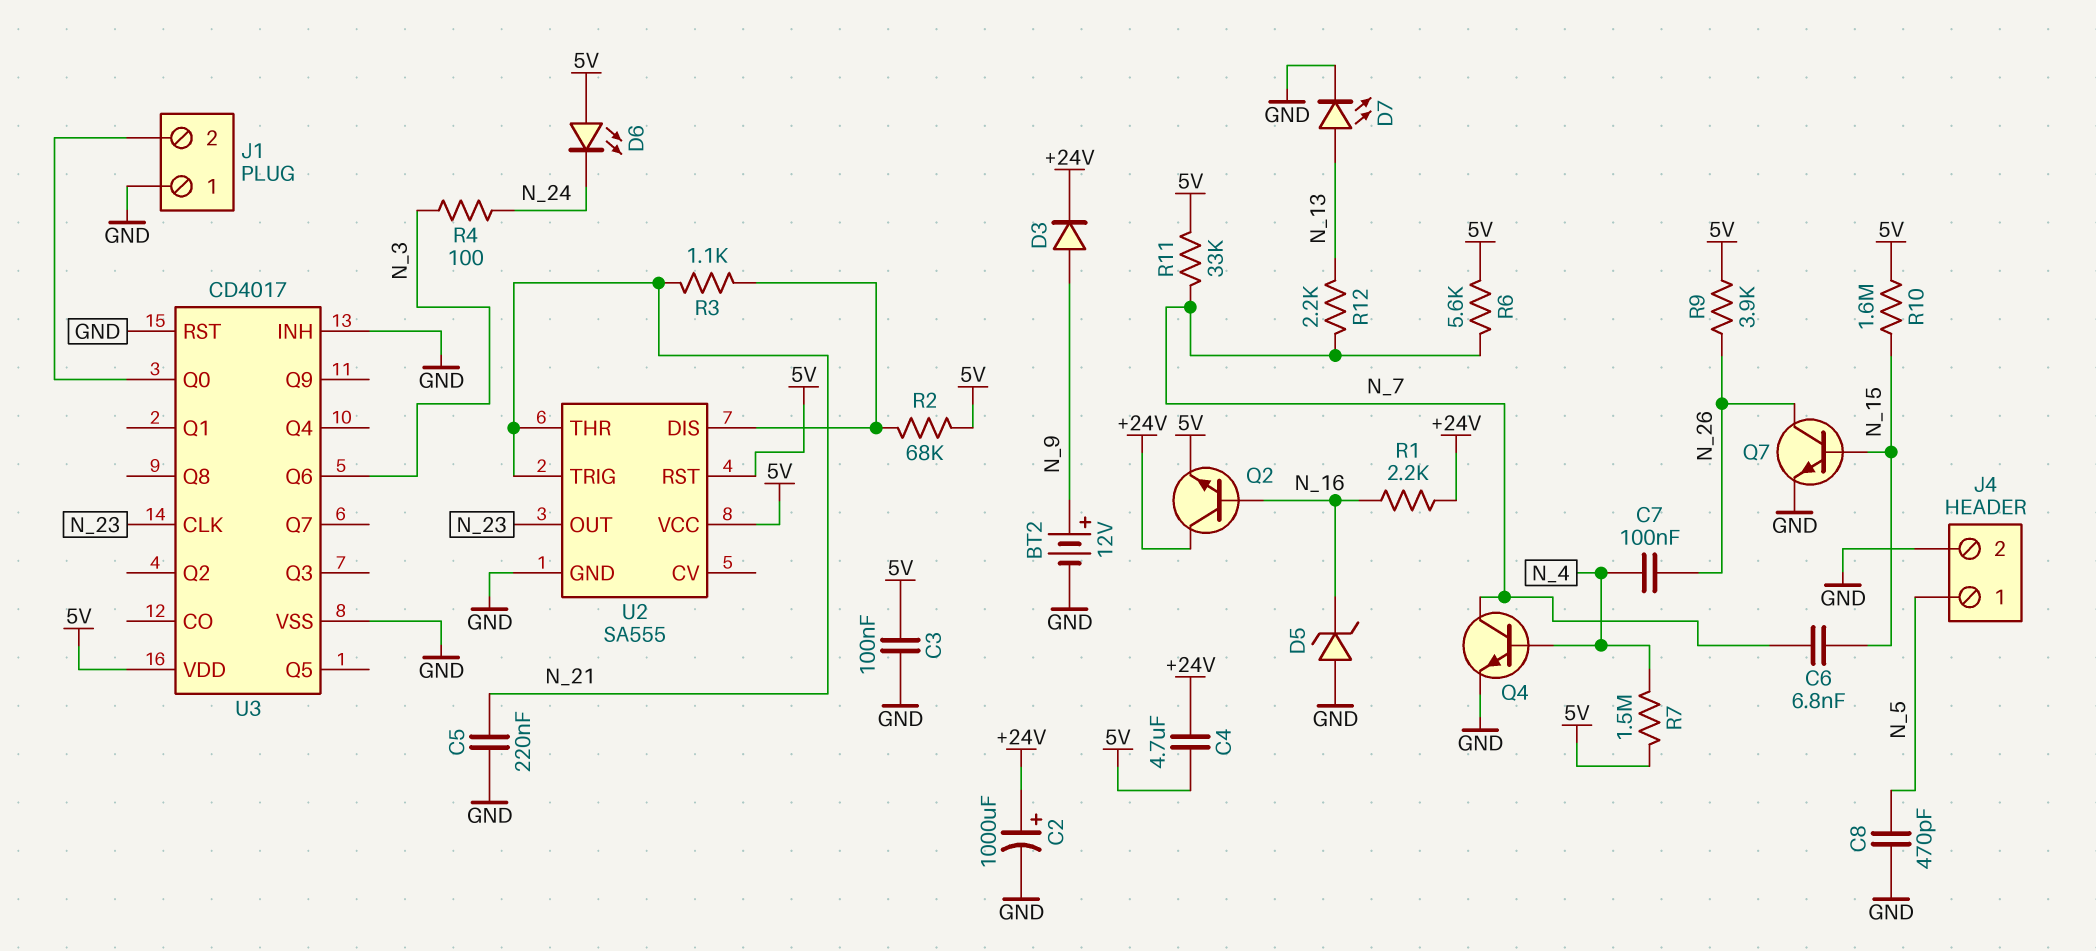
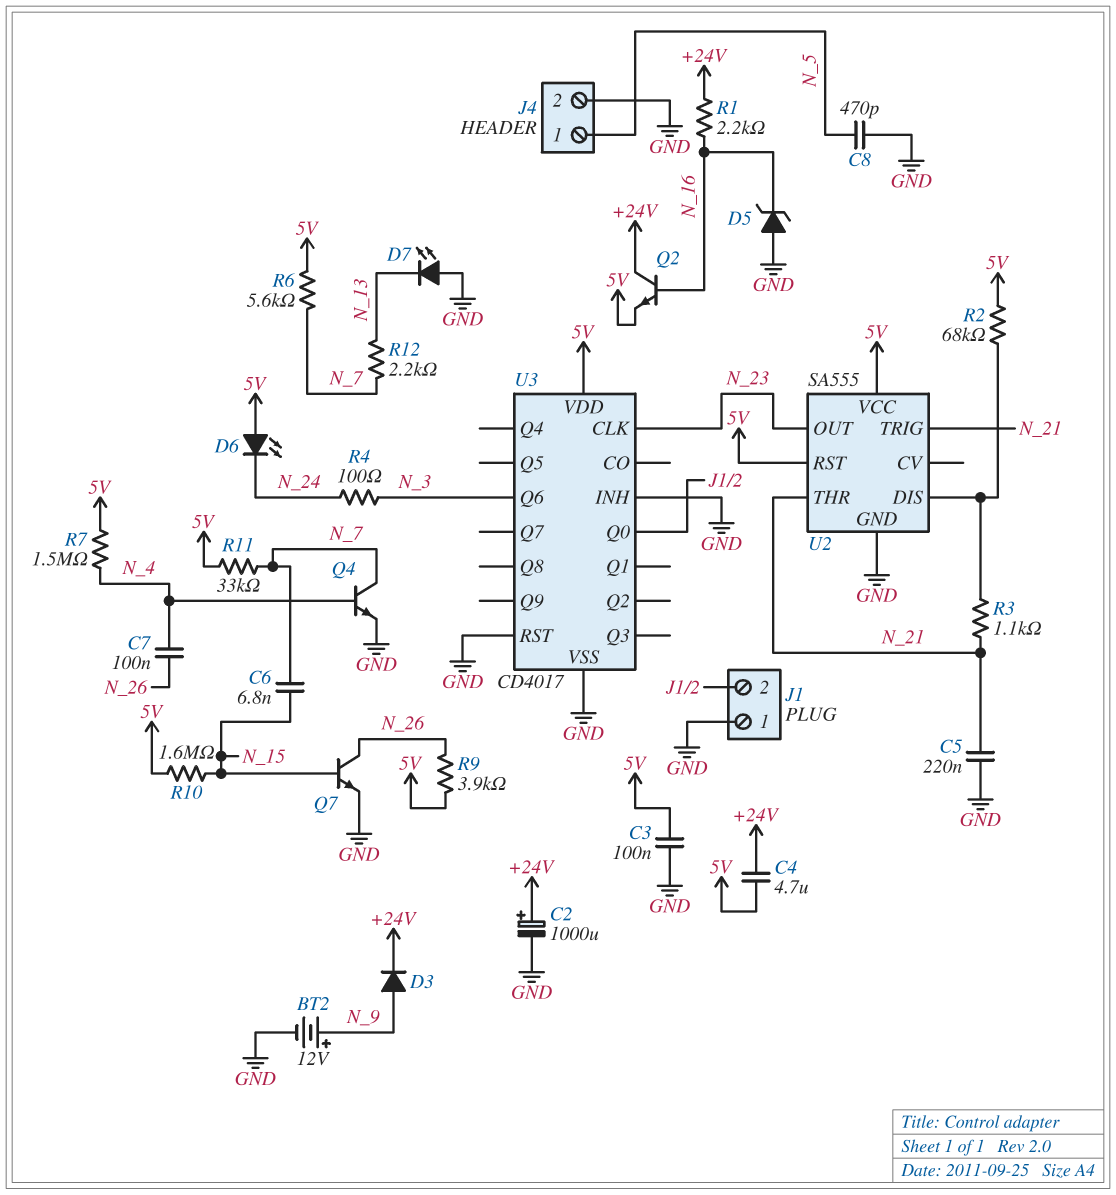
D7: LED (A N_13, K GND) -> LED (A GND, K N_13)

